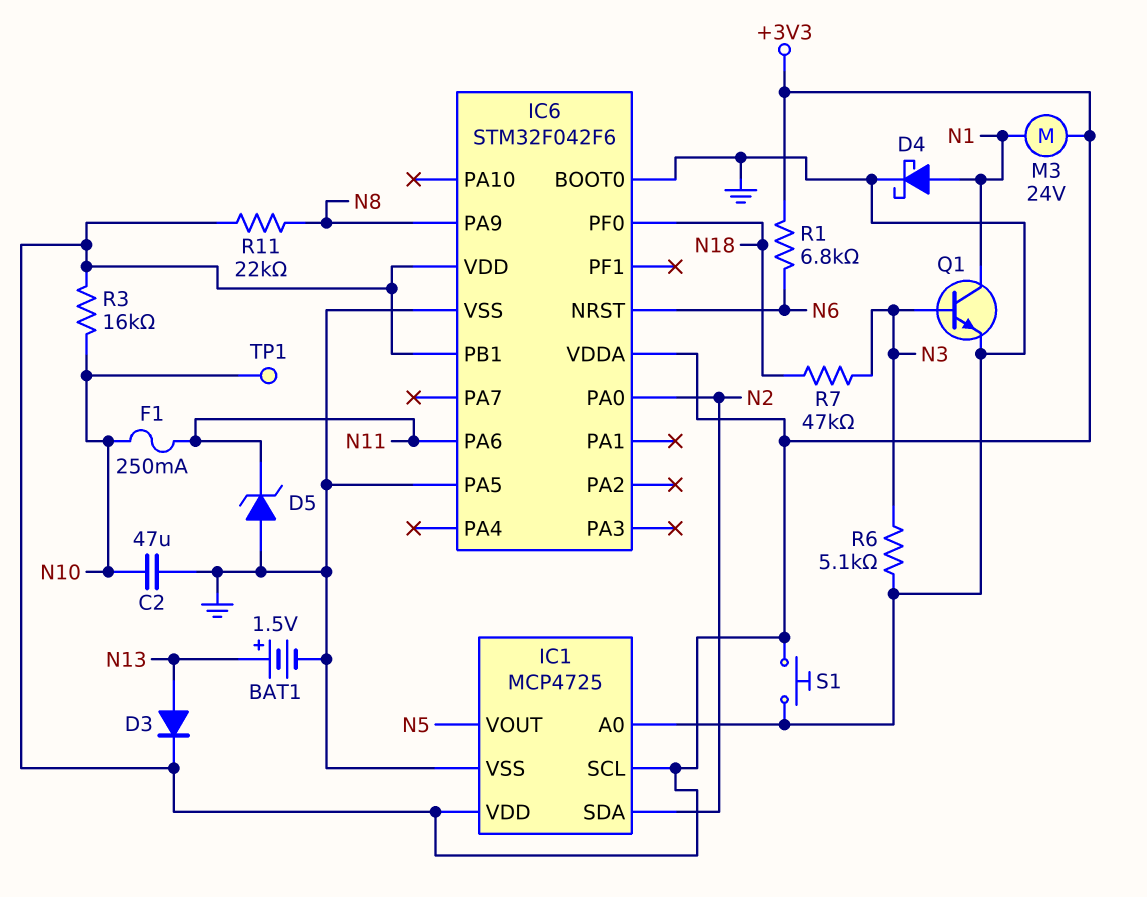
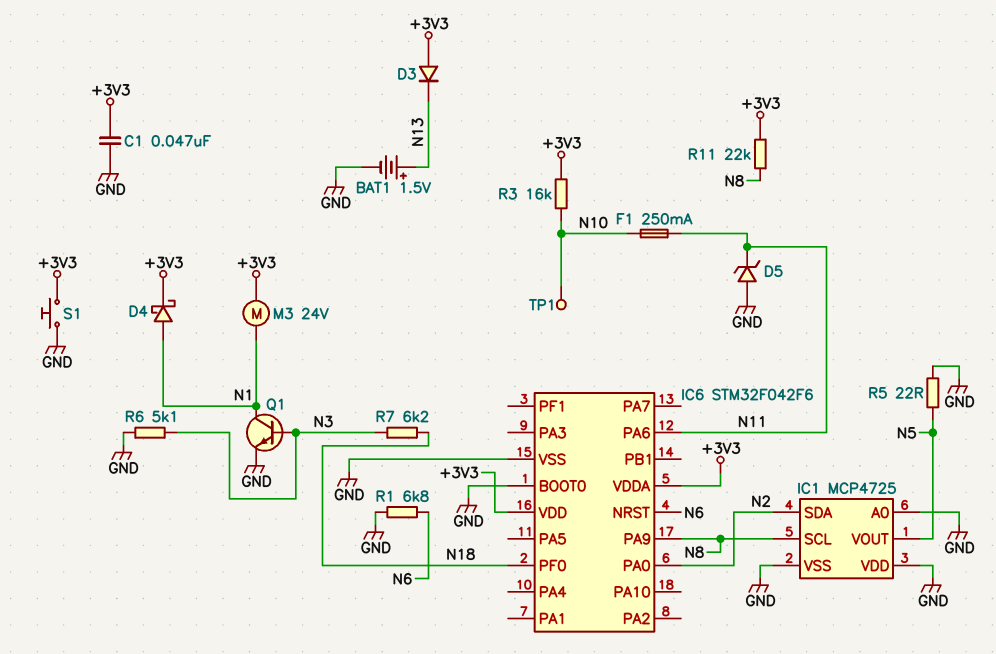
C1: none -> 47nF (+3V3, GND)
C2: 47uF (GND, N10) -> none
D3: diode (A N13, K +3V3) -> diode (A +3V3, K N13)
D4: schottky (A N1, K GND) -> schottky (A N1, K +3V3)
IC1 pin SCL: +3V3 -> N8
IC1 pin VDD: +3V3 -> GND
IC6 pin PA5: GND -> none
IC6 pin PB1: +3V3 -> none
R1: 6.8k (+3V3, N6) -> 6.8k (GND, N6)
R5: none -> 22 (GND, N5)
R7: 47k (N3, N18) -> 6.2k (N3, N18)

